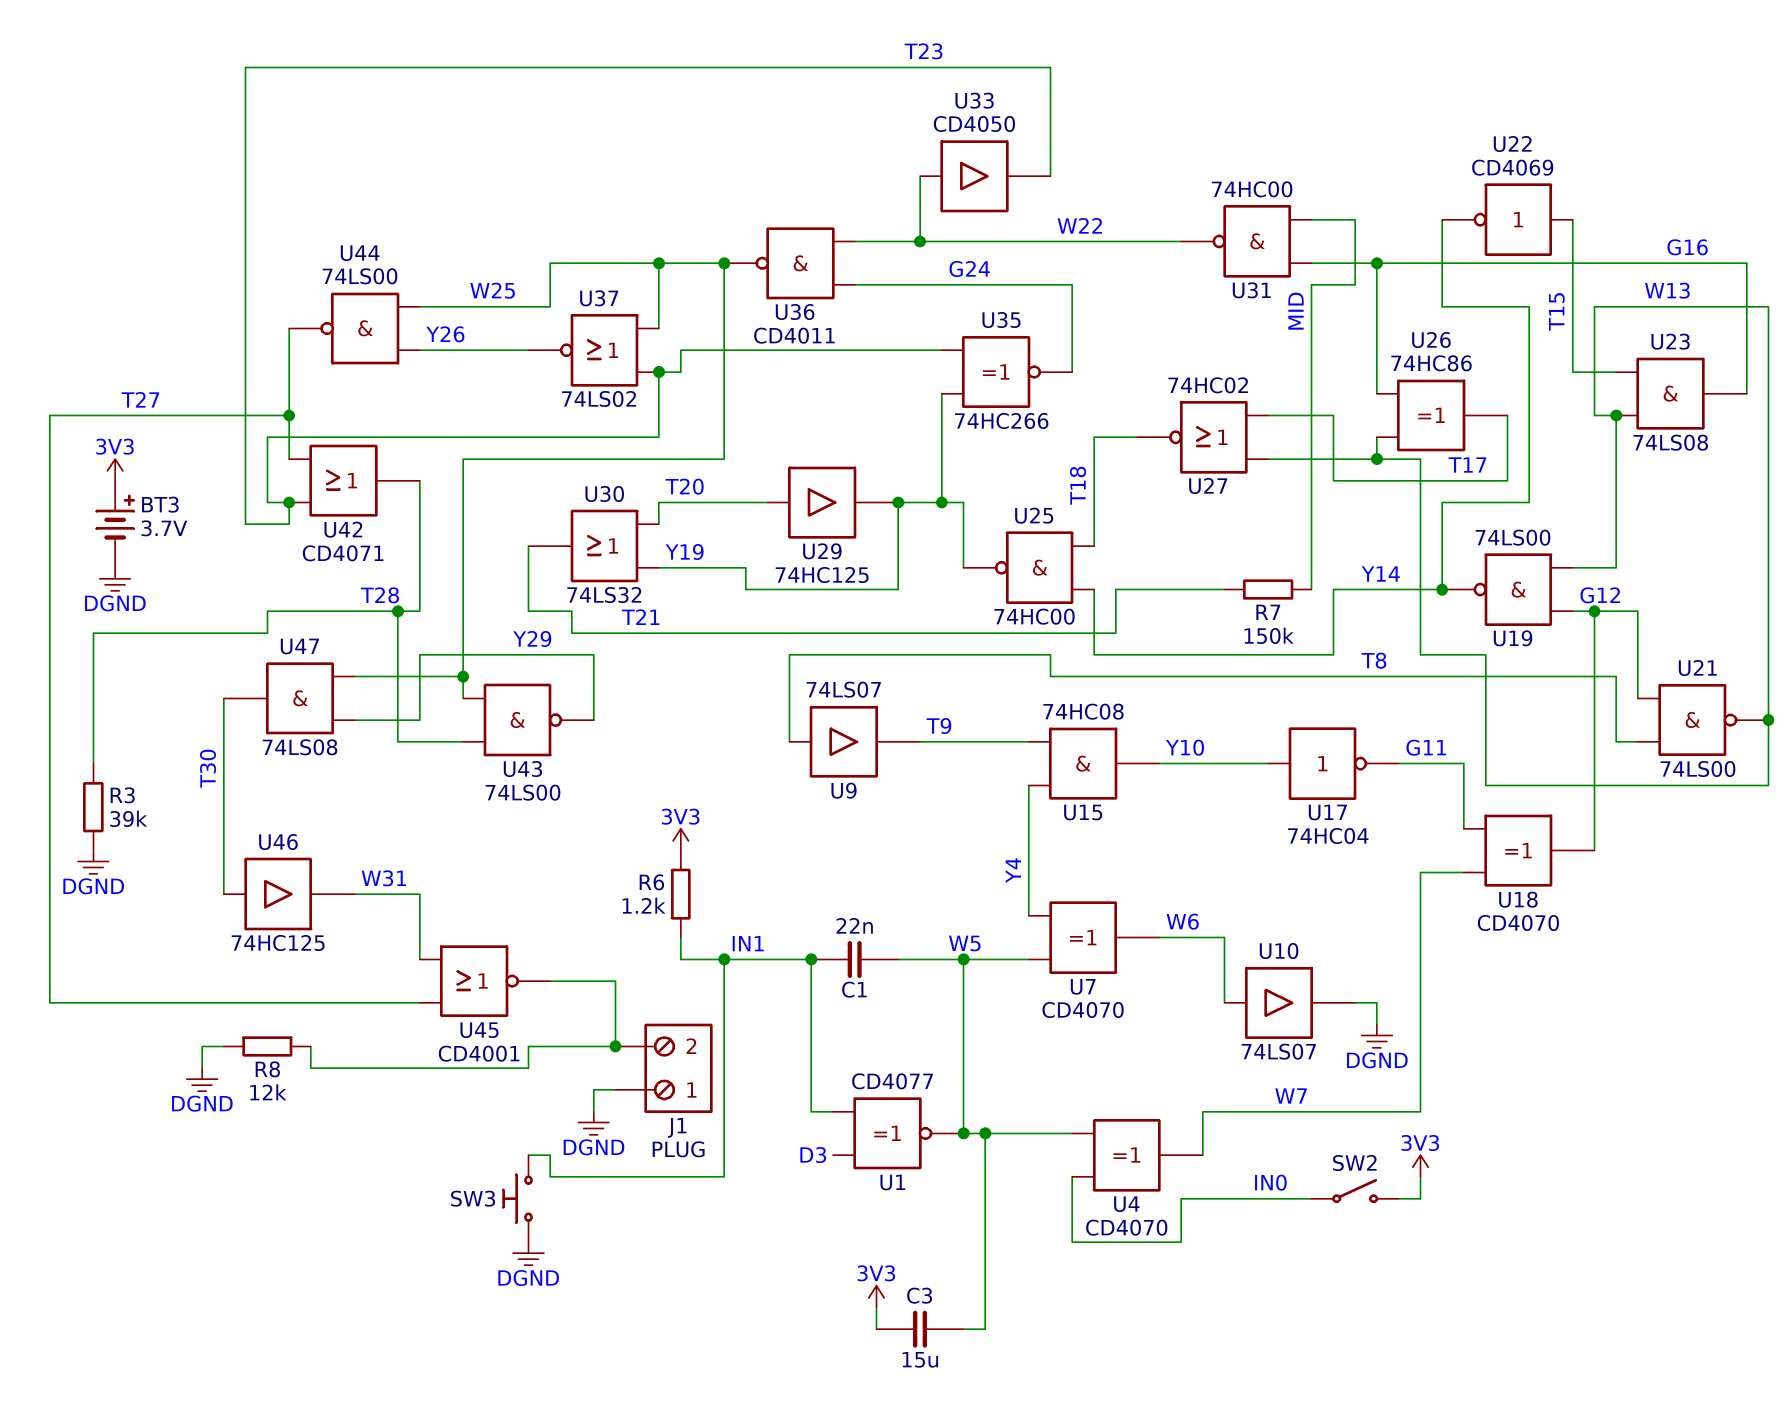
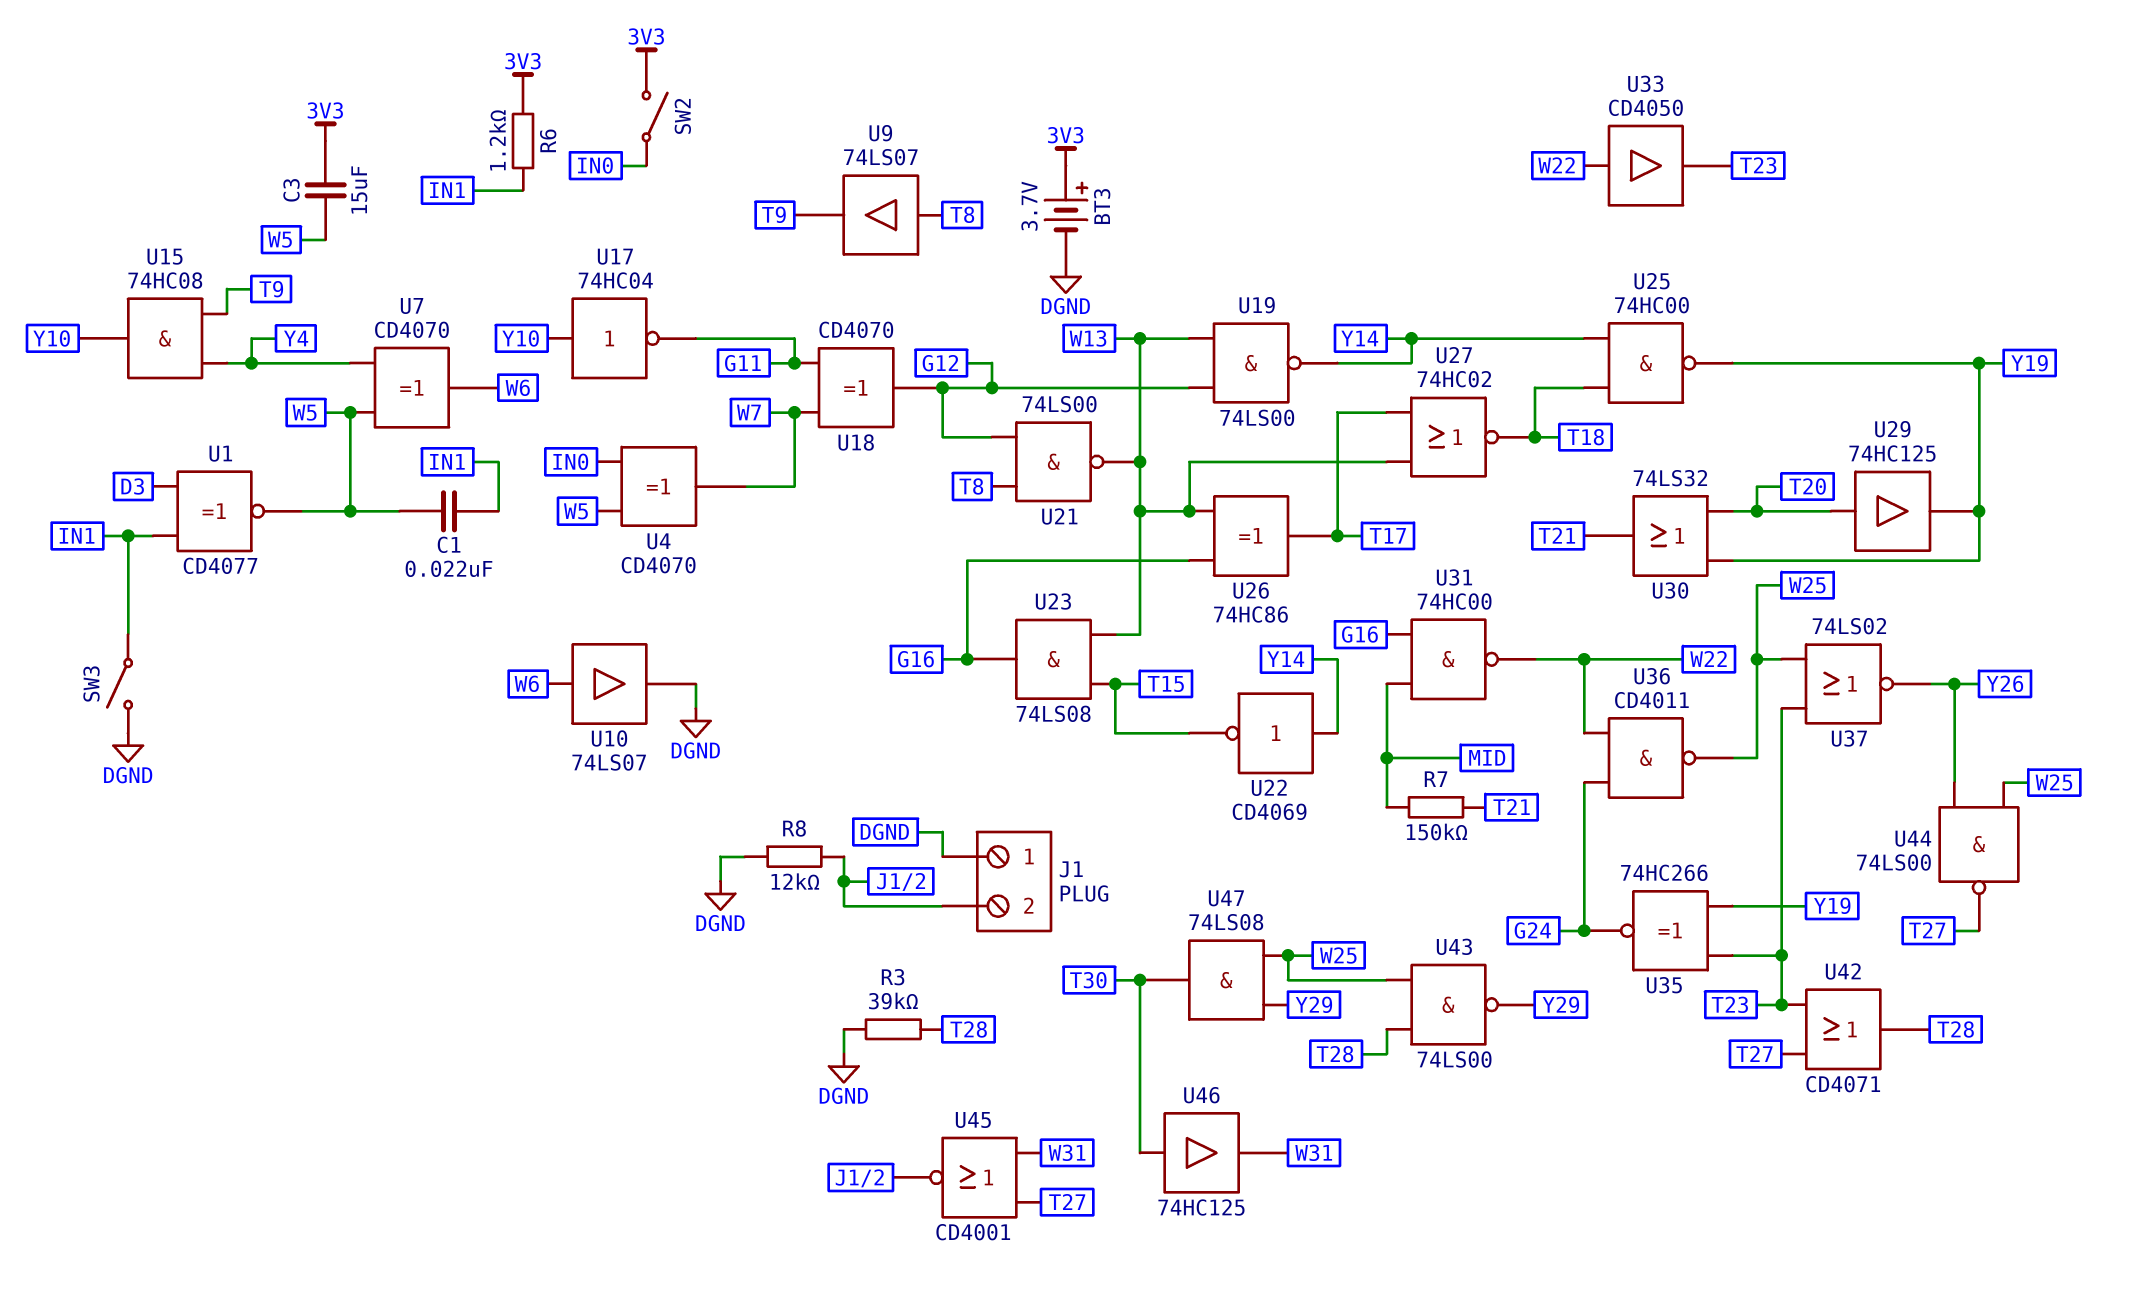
SW3: button (DGND, IN1) -> switch (DGND, IN1)
U22: NOT CD4069 (in T15, out Y14) -> NOT CD4069 (in Y14, out T15)

